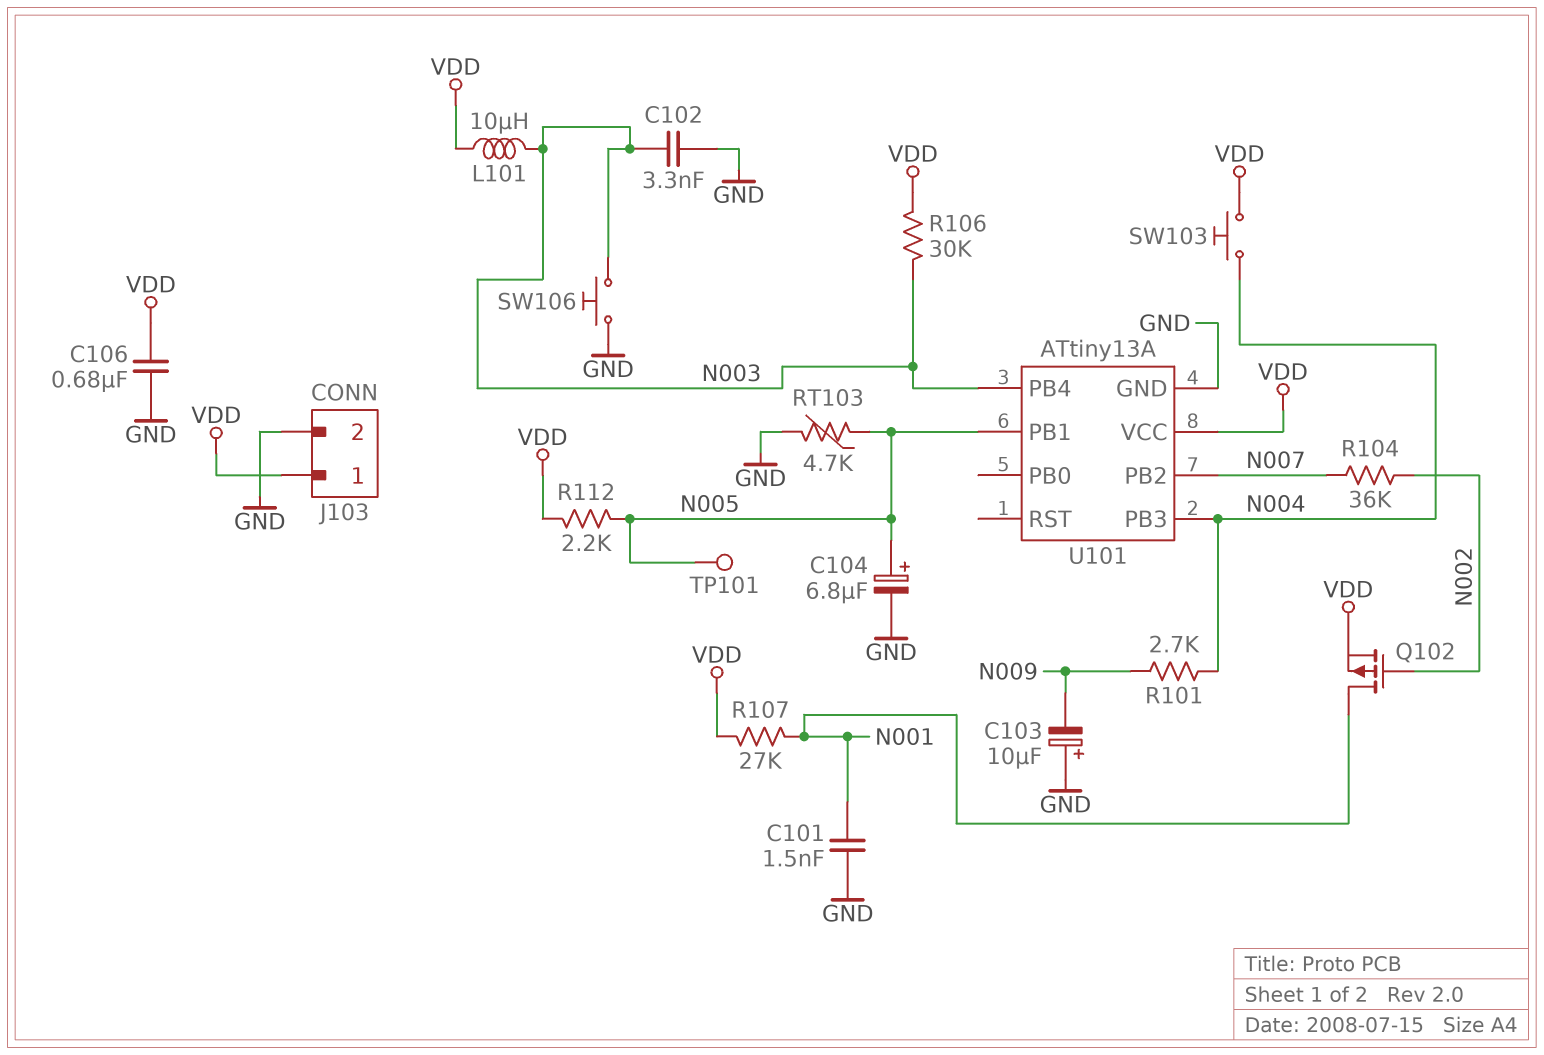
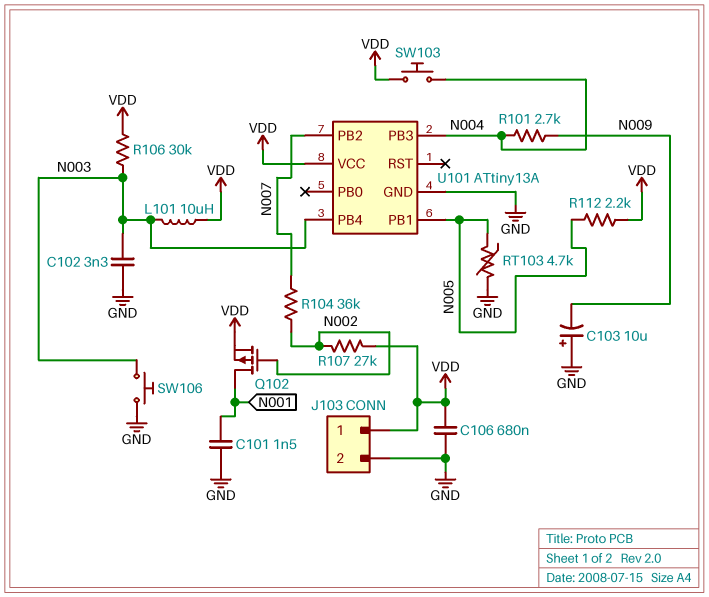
C104: 6.8uF (plus N005, minus GND) -> none
R107: 27k (N001, VDD) -> 27k (N002, VDD)
TP101: test point (N005) -> none

